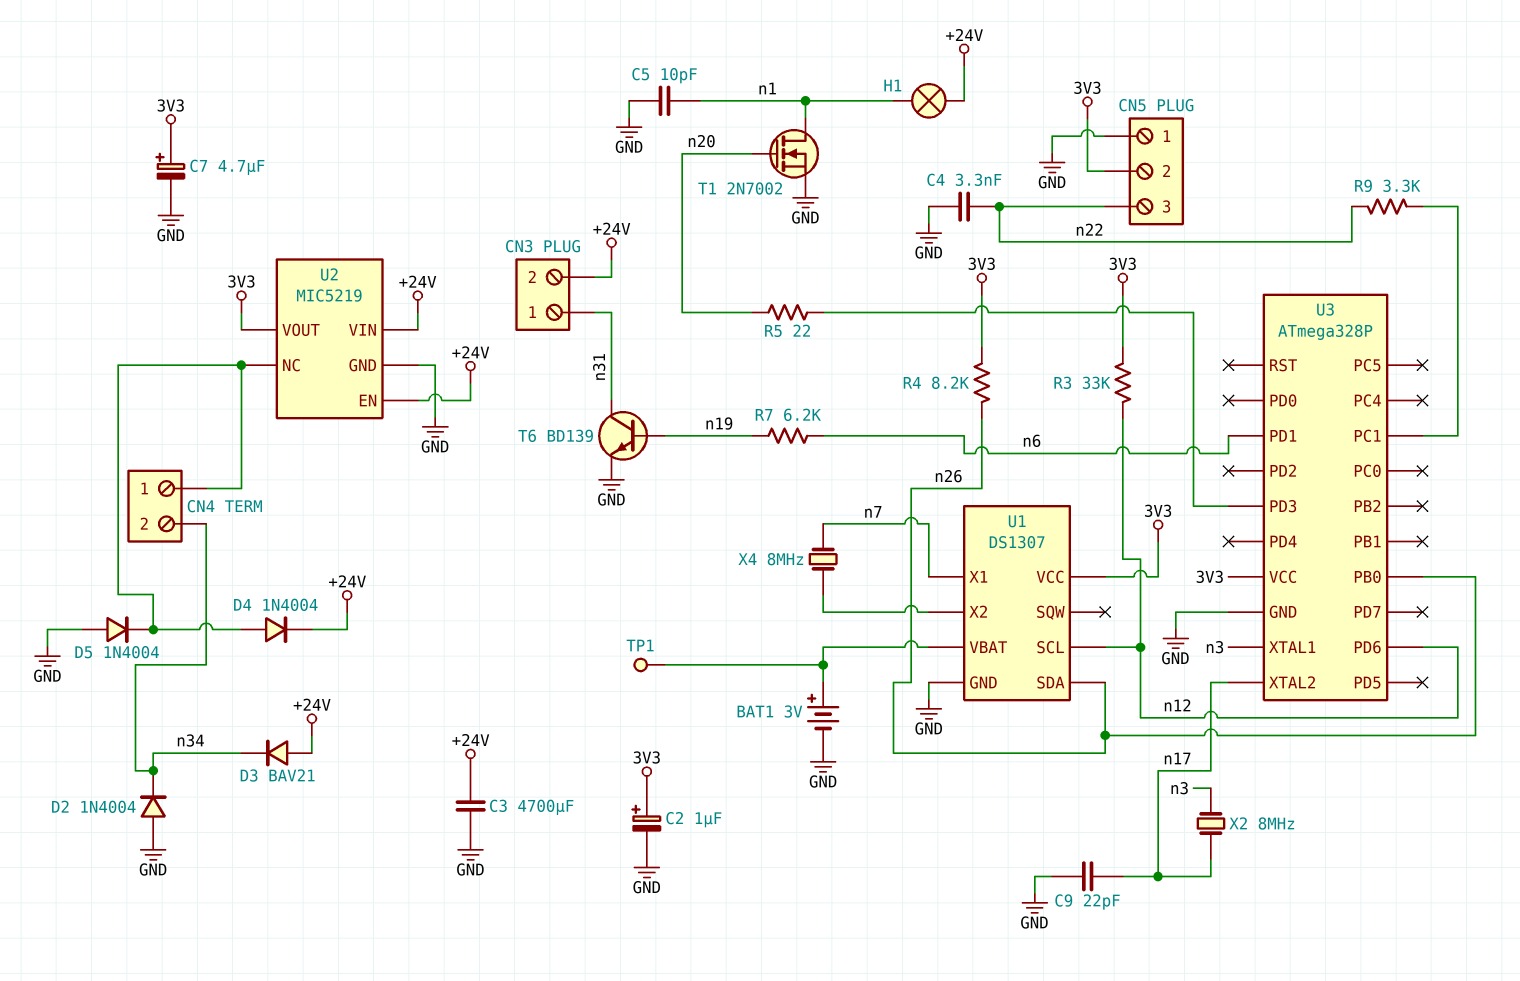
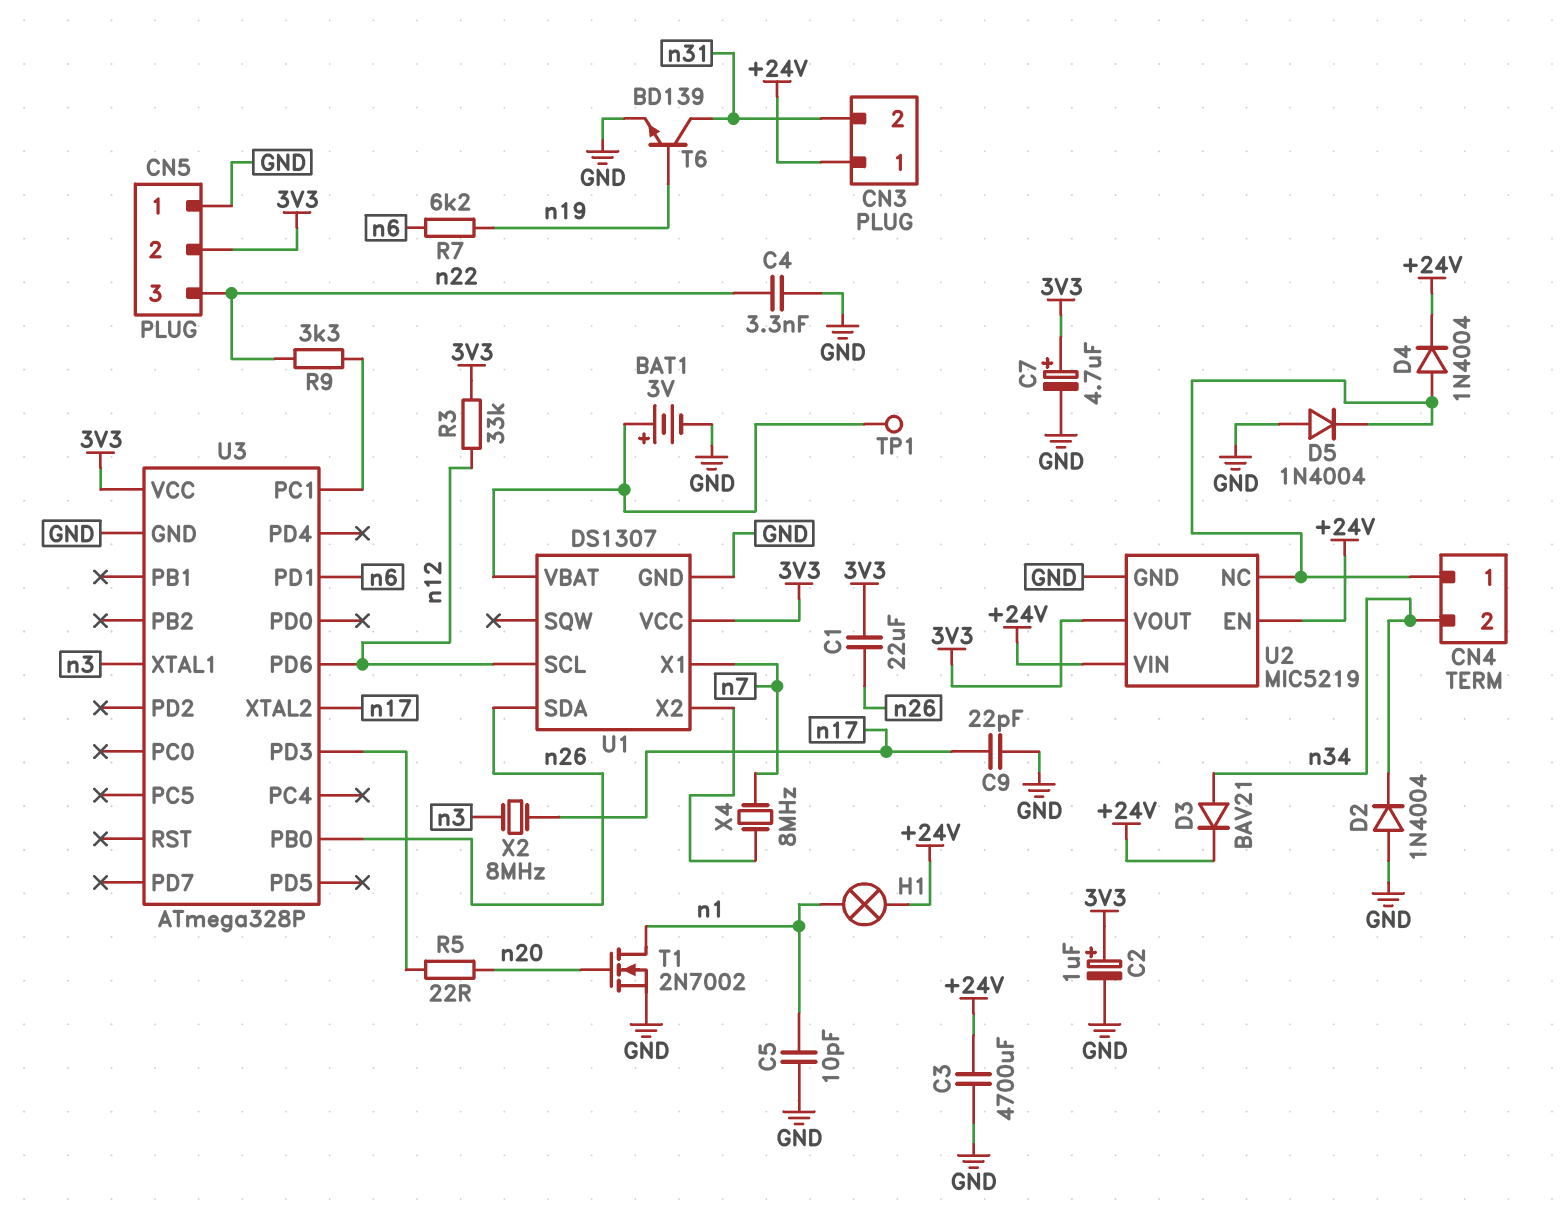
C1: none -> 22uF (3V3, n26)
CN3 pin 1: n31 -> +24V
CN3 pin 2: +24V -> n31
D3: diode BAV21 (A +24V, K n34) -> diode BAV21 (A n34, K +24V)
R4: 8.2k (3V3, n26) -> none

